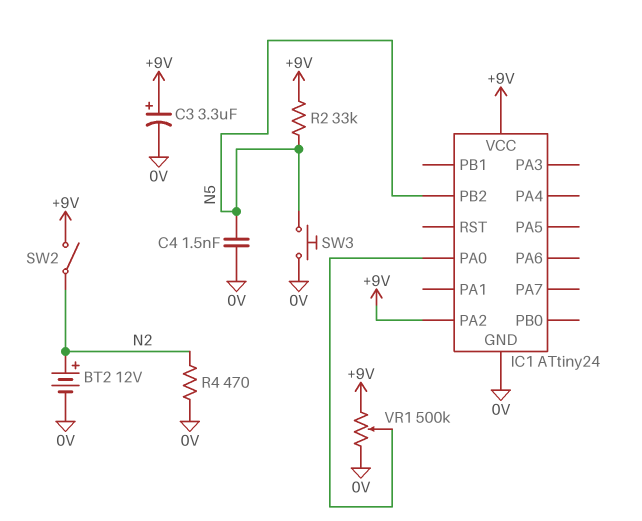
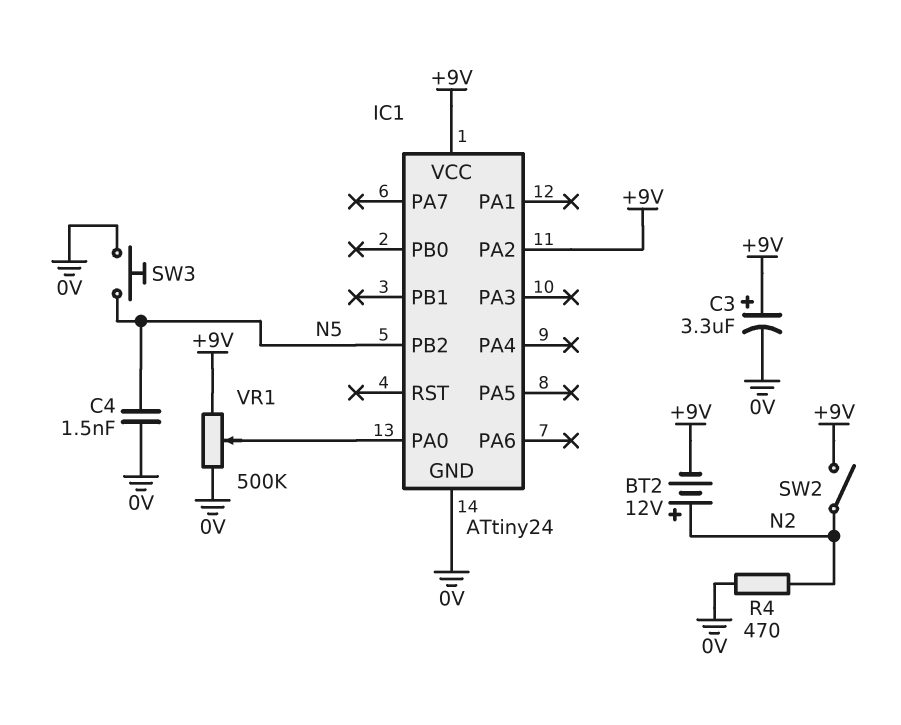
BT2: 12V (plus N2, minus 0V) -> 12V (plus N2, minus +9V)
R2: 33k (+9V, N5) -> none

